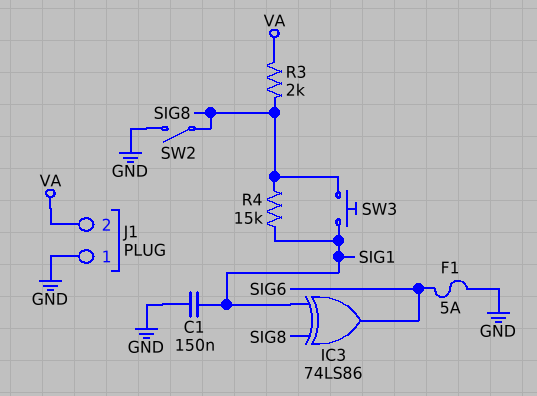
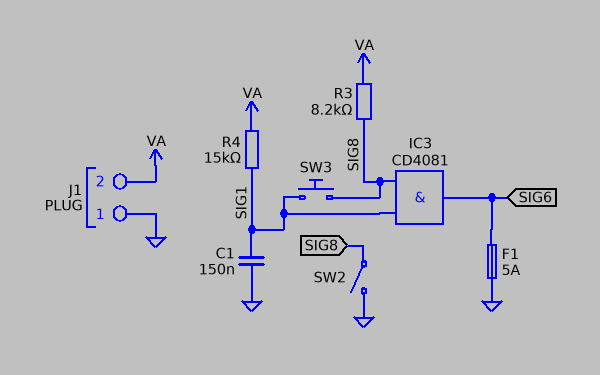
IC3: XOR 74LS86 (in SIG1, in SIG8, out SIG6) -> AND CD4081 (in SIG1, in SIG8, out SIG6)
R3: 2k (SIG8, VA) -> 8.2k (SIG8, VA)
R4: 15k (SIG1, SIG8) -> 15k (SIG1, VA)

